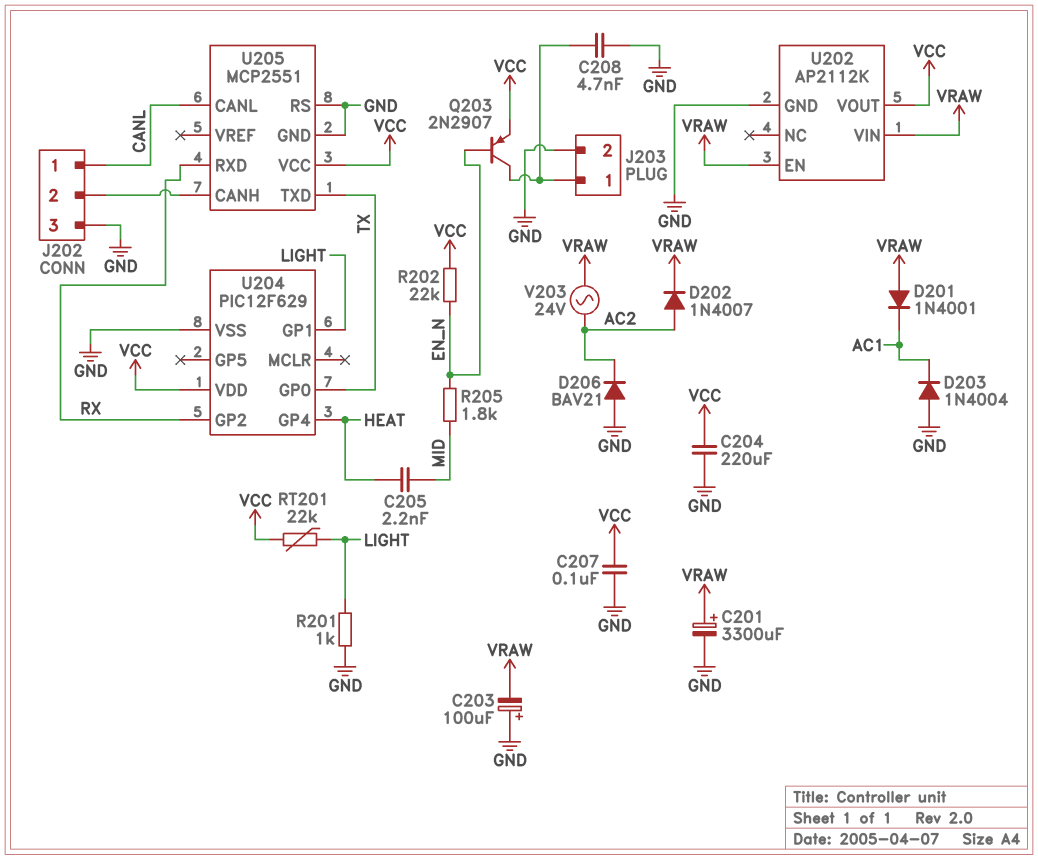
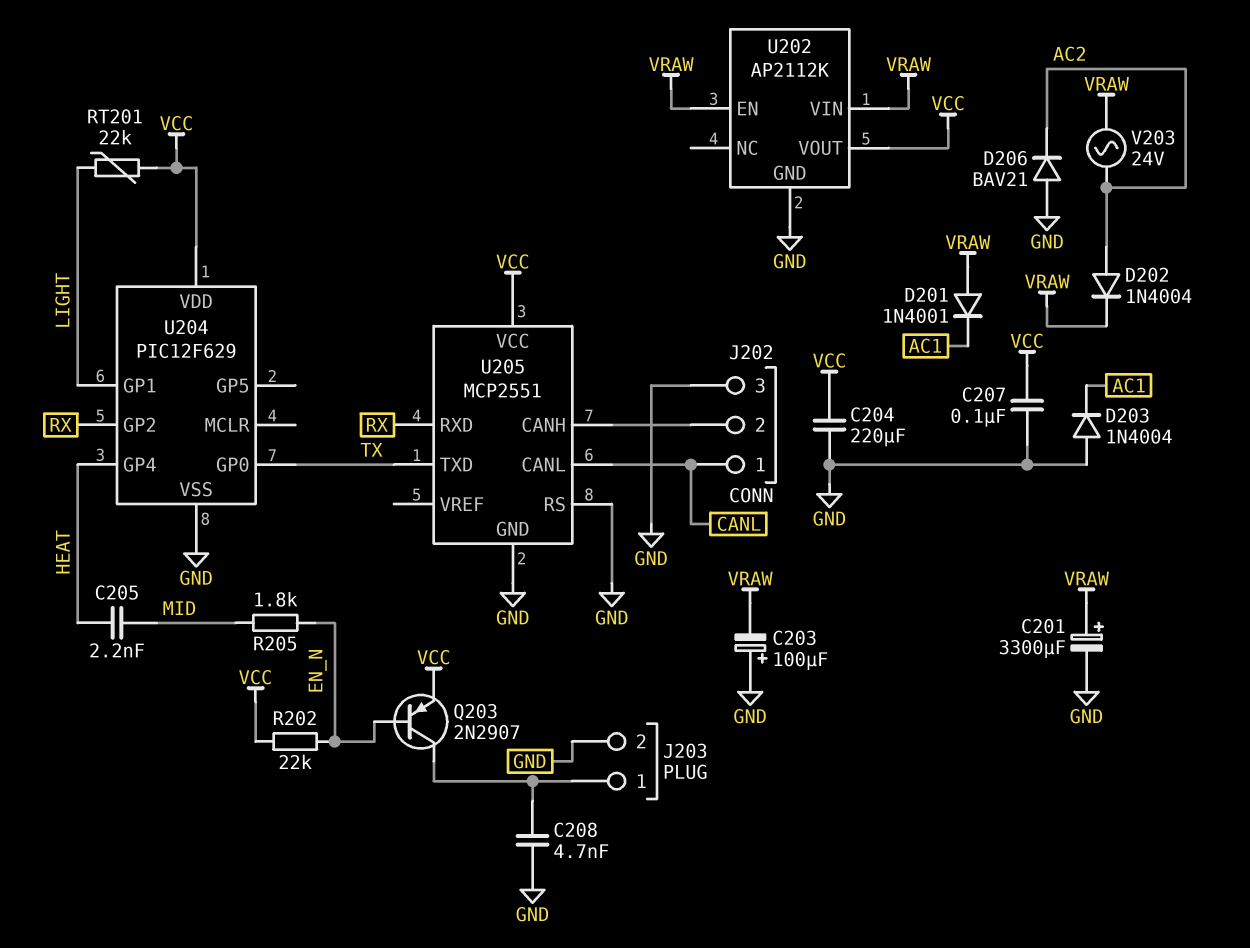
D202: diode 1N4007 (A AC2, K VRAW) -> diode 1N4004 (A AC2, K VRAW)
R201: 1k (GND, LIGHT) -> none

